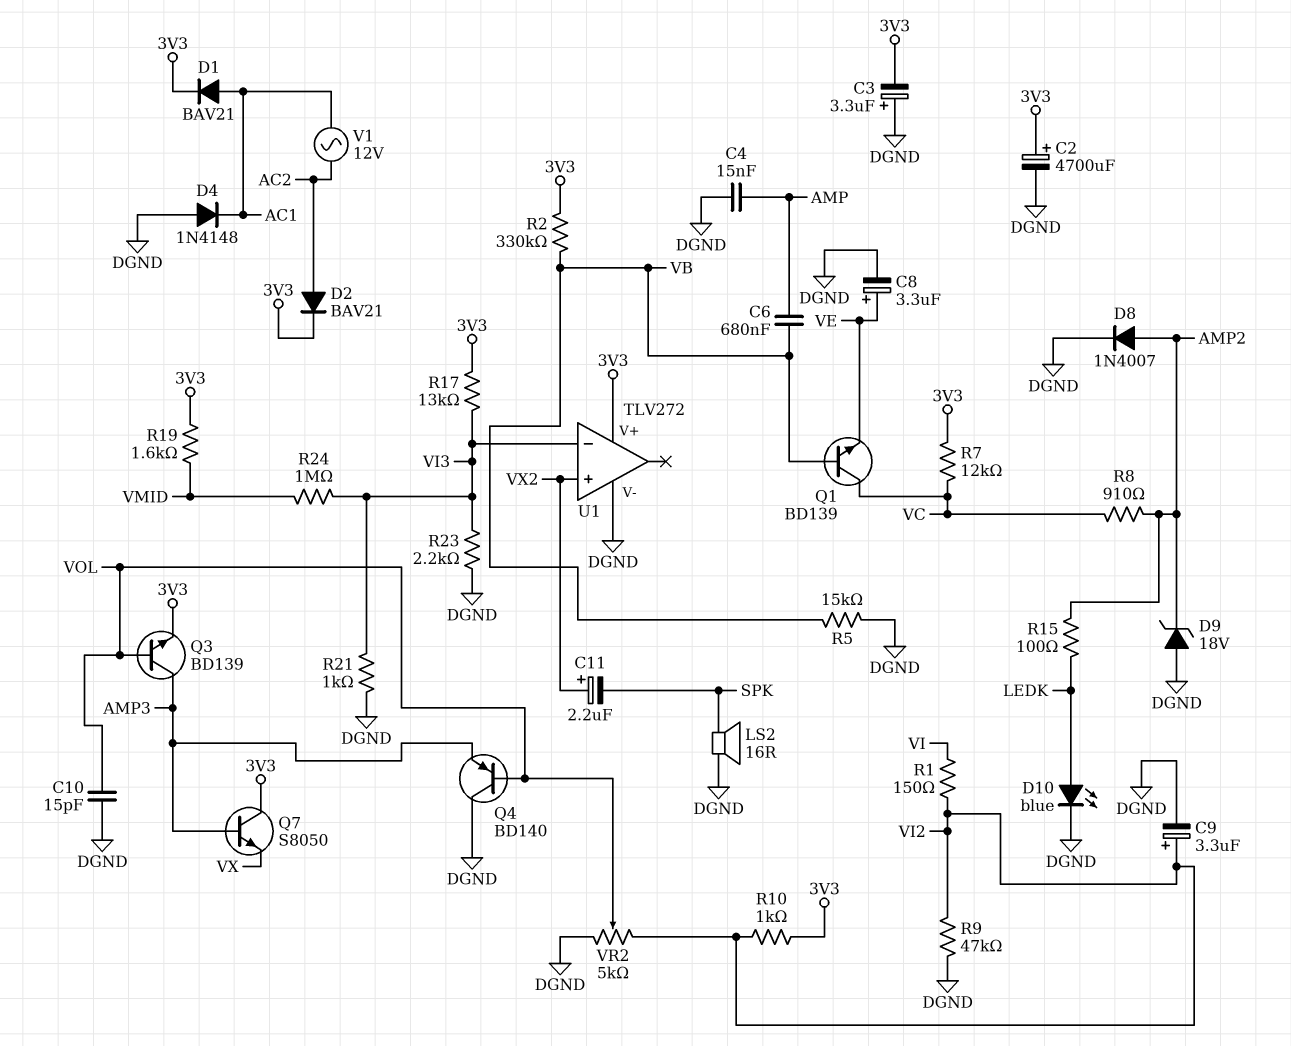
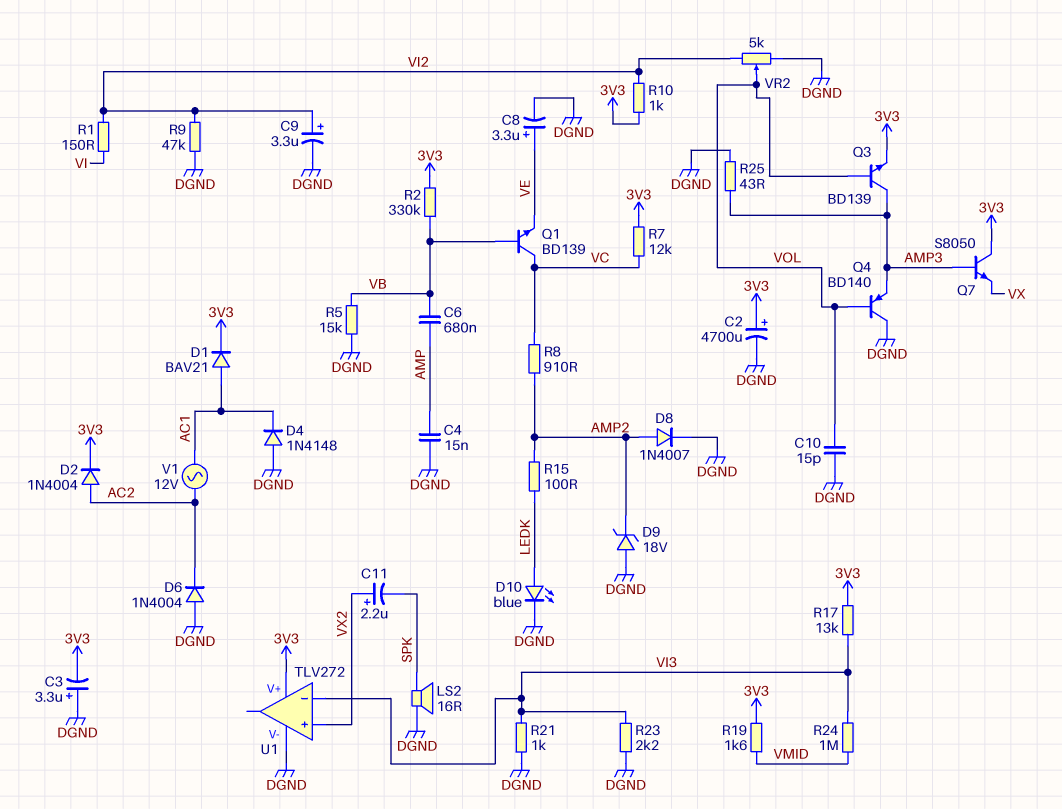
D2: diode BAV21 (A AC2, K 3V3) -> diode 1N4004 (A AC2, K 3V3)
D6: none -> diode 1N4004 (A DGND, K AC2)
R25: none -> 43 (AMP3, DGND)

